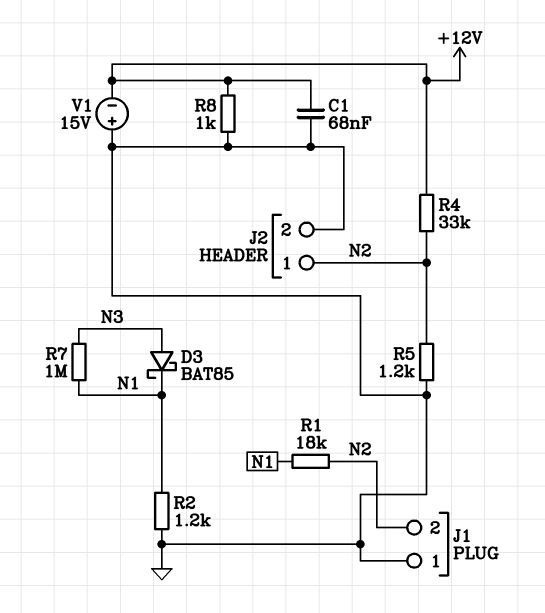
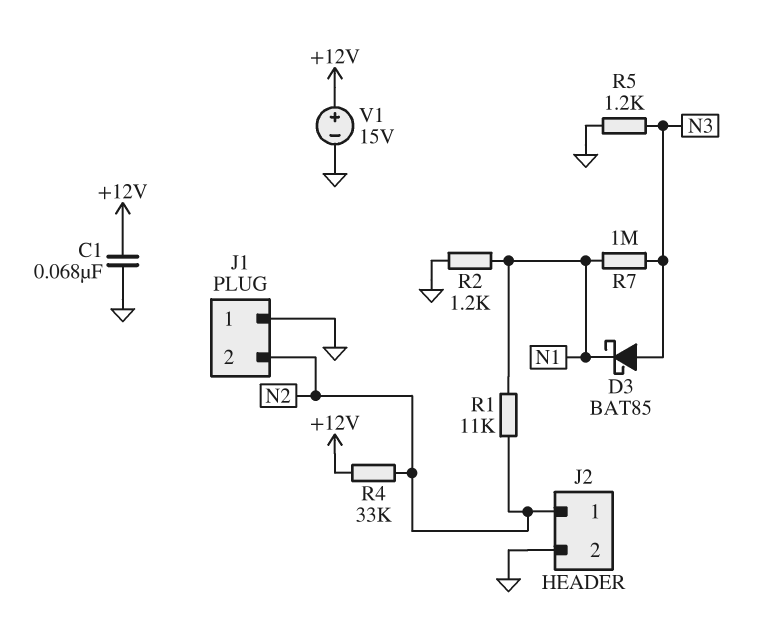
R1: 18k (N1, N2) -> 11k (N1, N2)
R5: 1.2k (GND, N2) -> 1.2k (GND, N3)
R8: 1k (+12V, GND) -> none
V1: 15V (plus GND, minus +12V) -> 15V (plus +12V, minus GND)

